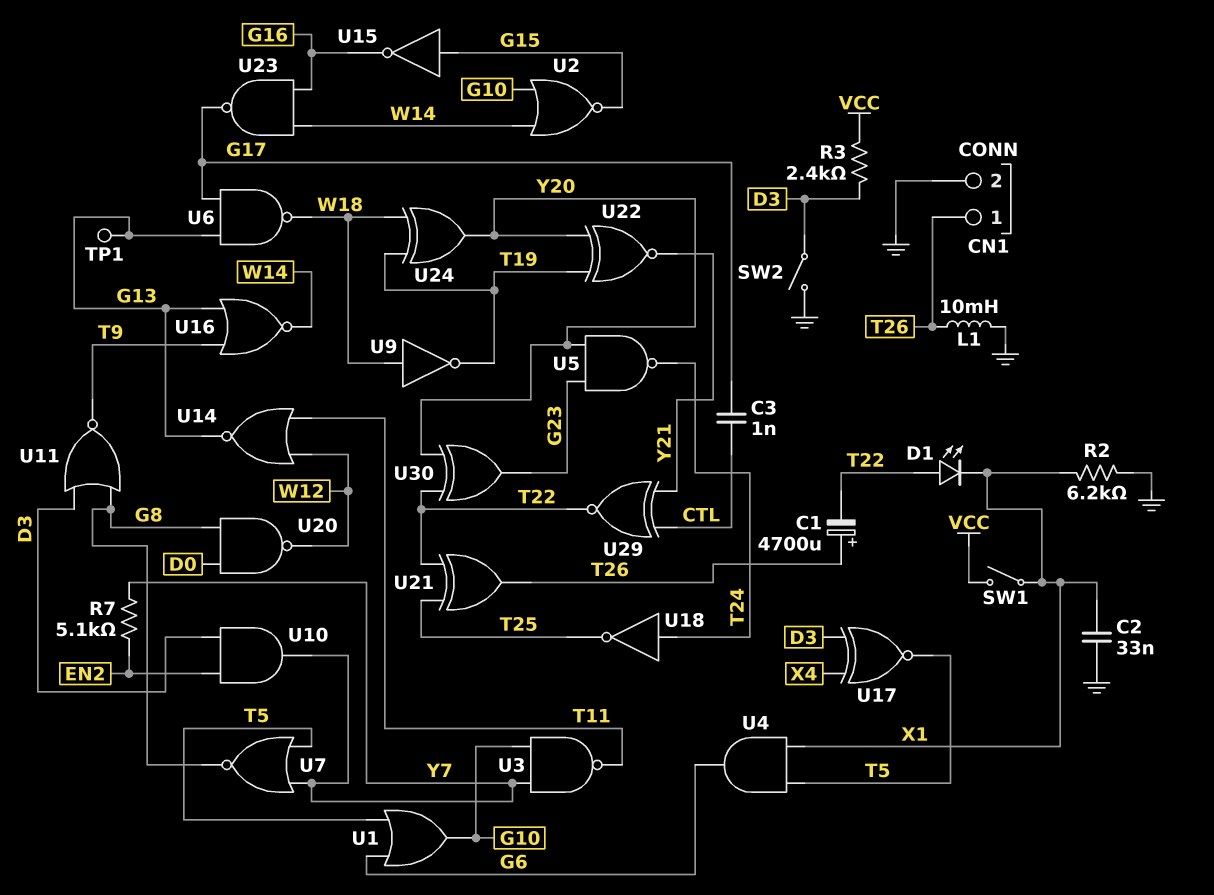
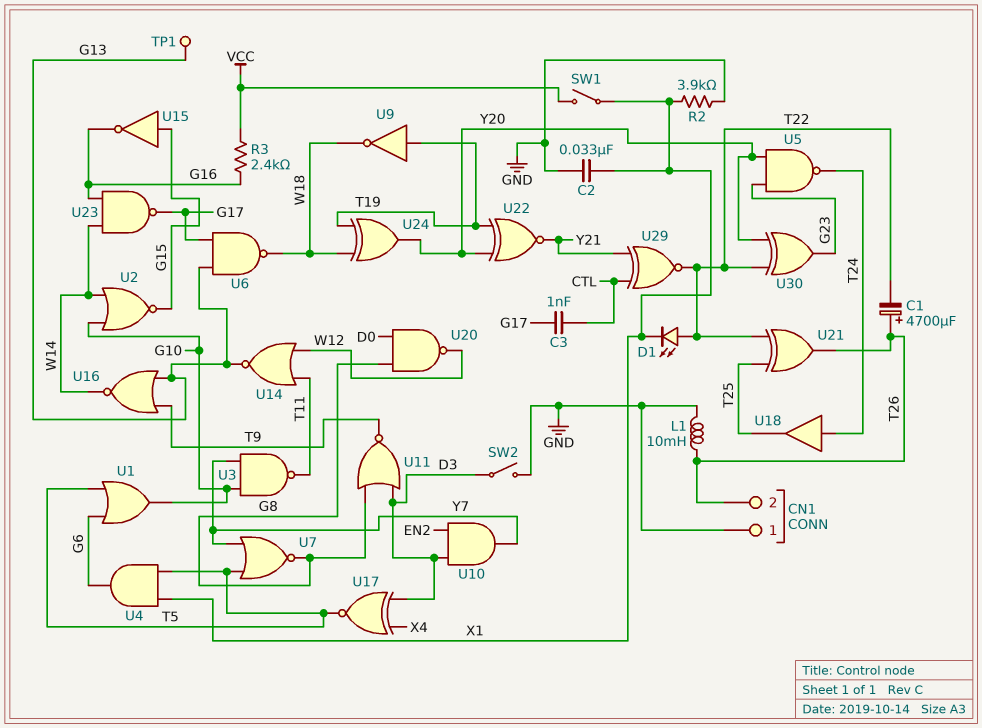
CN1 pin 1: T26 -> GND
CN1 pin 2: GND -> T26
R2: 6.2k (GND, X1) -> 3.9k (GND, X1)
R3: 2.4k (D3, VCC) -> 2.4k (G16, VCC)
R7: 5.1k (EN2, Y7) -> none
U9: NOT (in W18, out T19) -> NOT (in T19, out W18)
U18: NOT (in T24, out T25) -> buffer (in T24, out T25)

